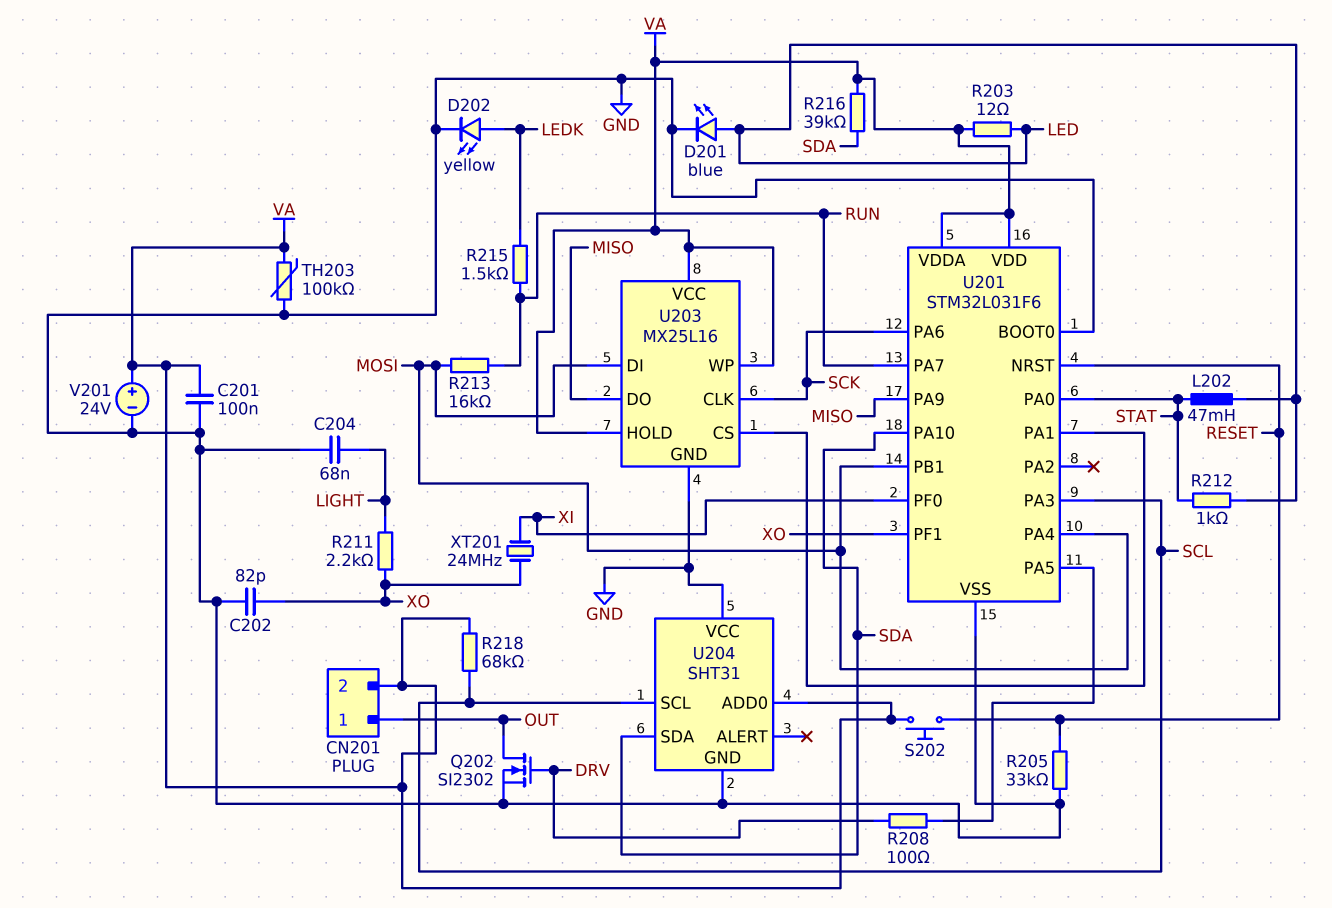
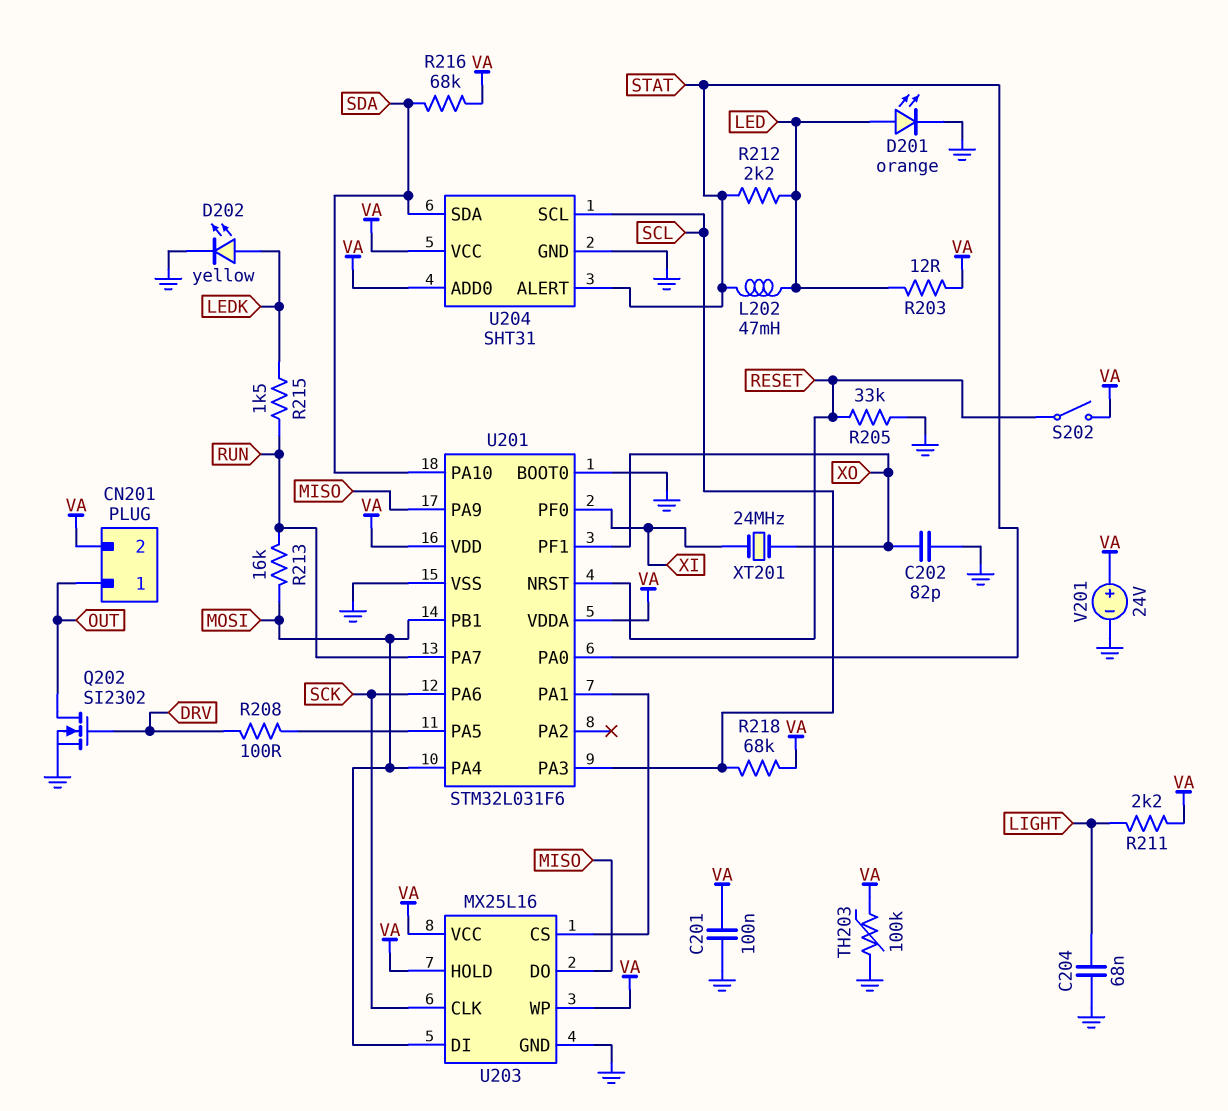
D201: LED blue (A LED, K GND) -> LED orange (A LED, K GND)
R211: 2.2k (LIGHT, XO) -> 2.2k (LIGHT, VA)
R212: 1k (LED, STAT) -> 2.2k (LED, STAT)
R216: 39k (SDA, VA) -> 68k (SDA, VA)
S202: button (RESET, VA) -> switch (RESET, VA)
U204 pin ALERT: none -> STAT
U204 pin VCC: GND -> VA

